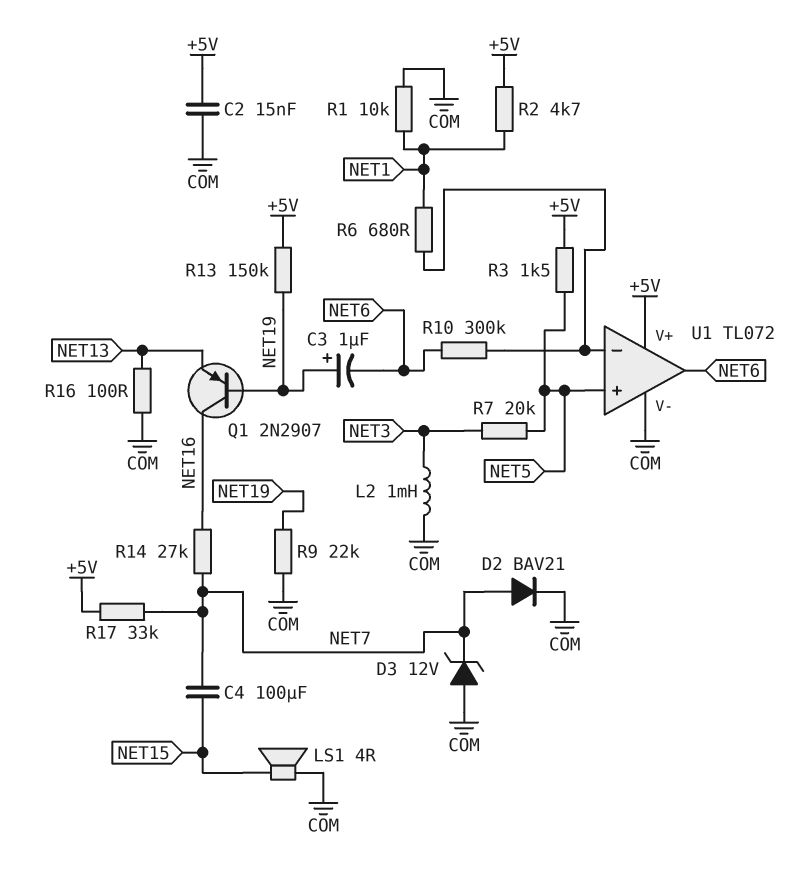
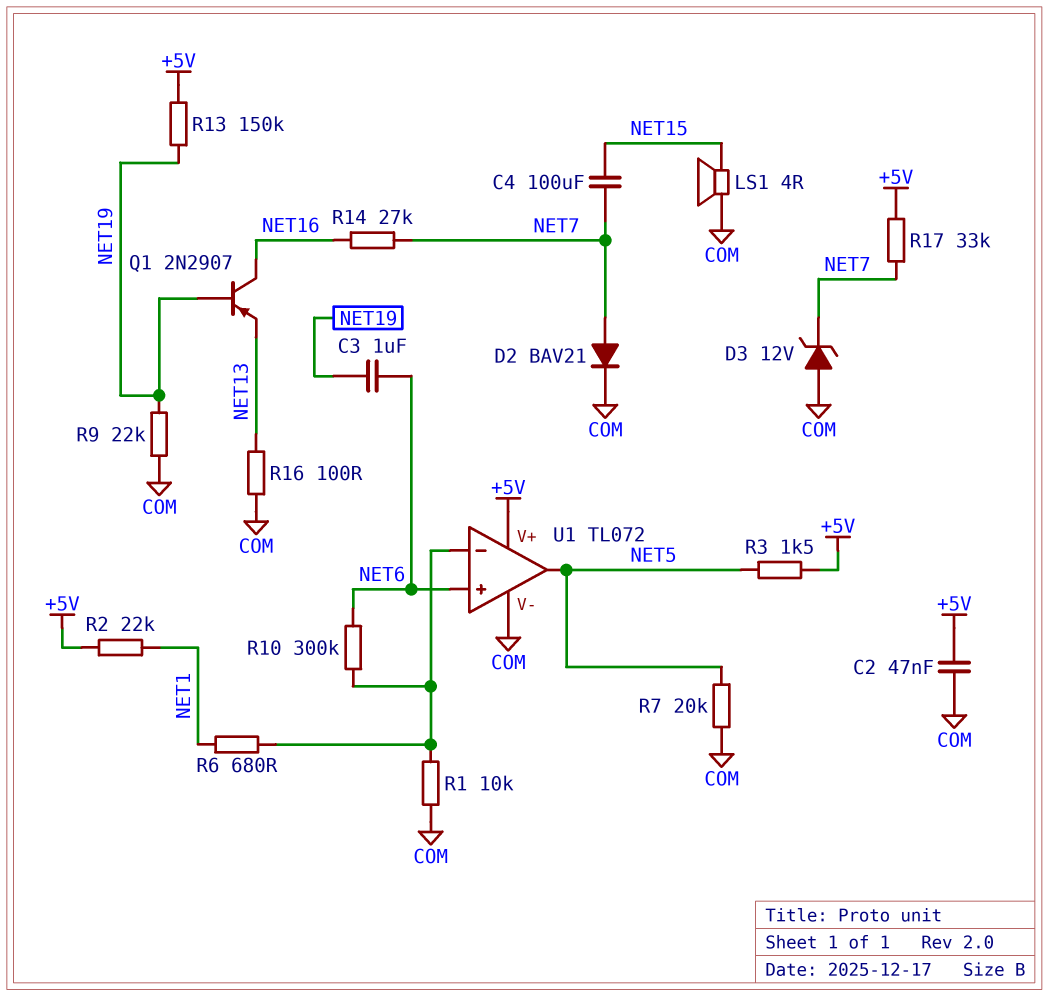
C2: 15nF (+5V, COM) -> 47nF (+5V, COM)
C3: 1uF (plus NET19, minus NET6) -> 1uF (NET6, NET19)
L2: 1mH (COM, NET3) -> none
R1: 10k (COM, NET1) -> 10k (COM, U1/in-)
R2: 4.7k (+5V, NET1) -> 22k (+5V, NET1)
R7: 20k (NET3, NET5) -> 20k (COM, NET5)
U1 pin in+: NET5 -> NET6
U1 pin out: NET6 -> NET5

